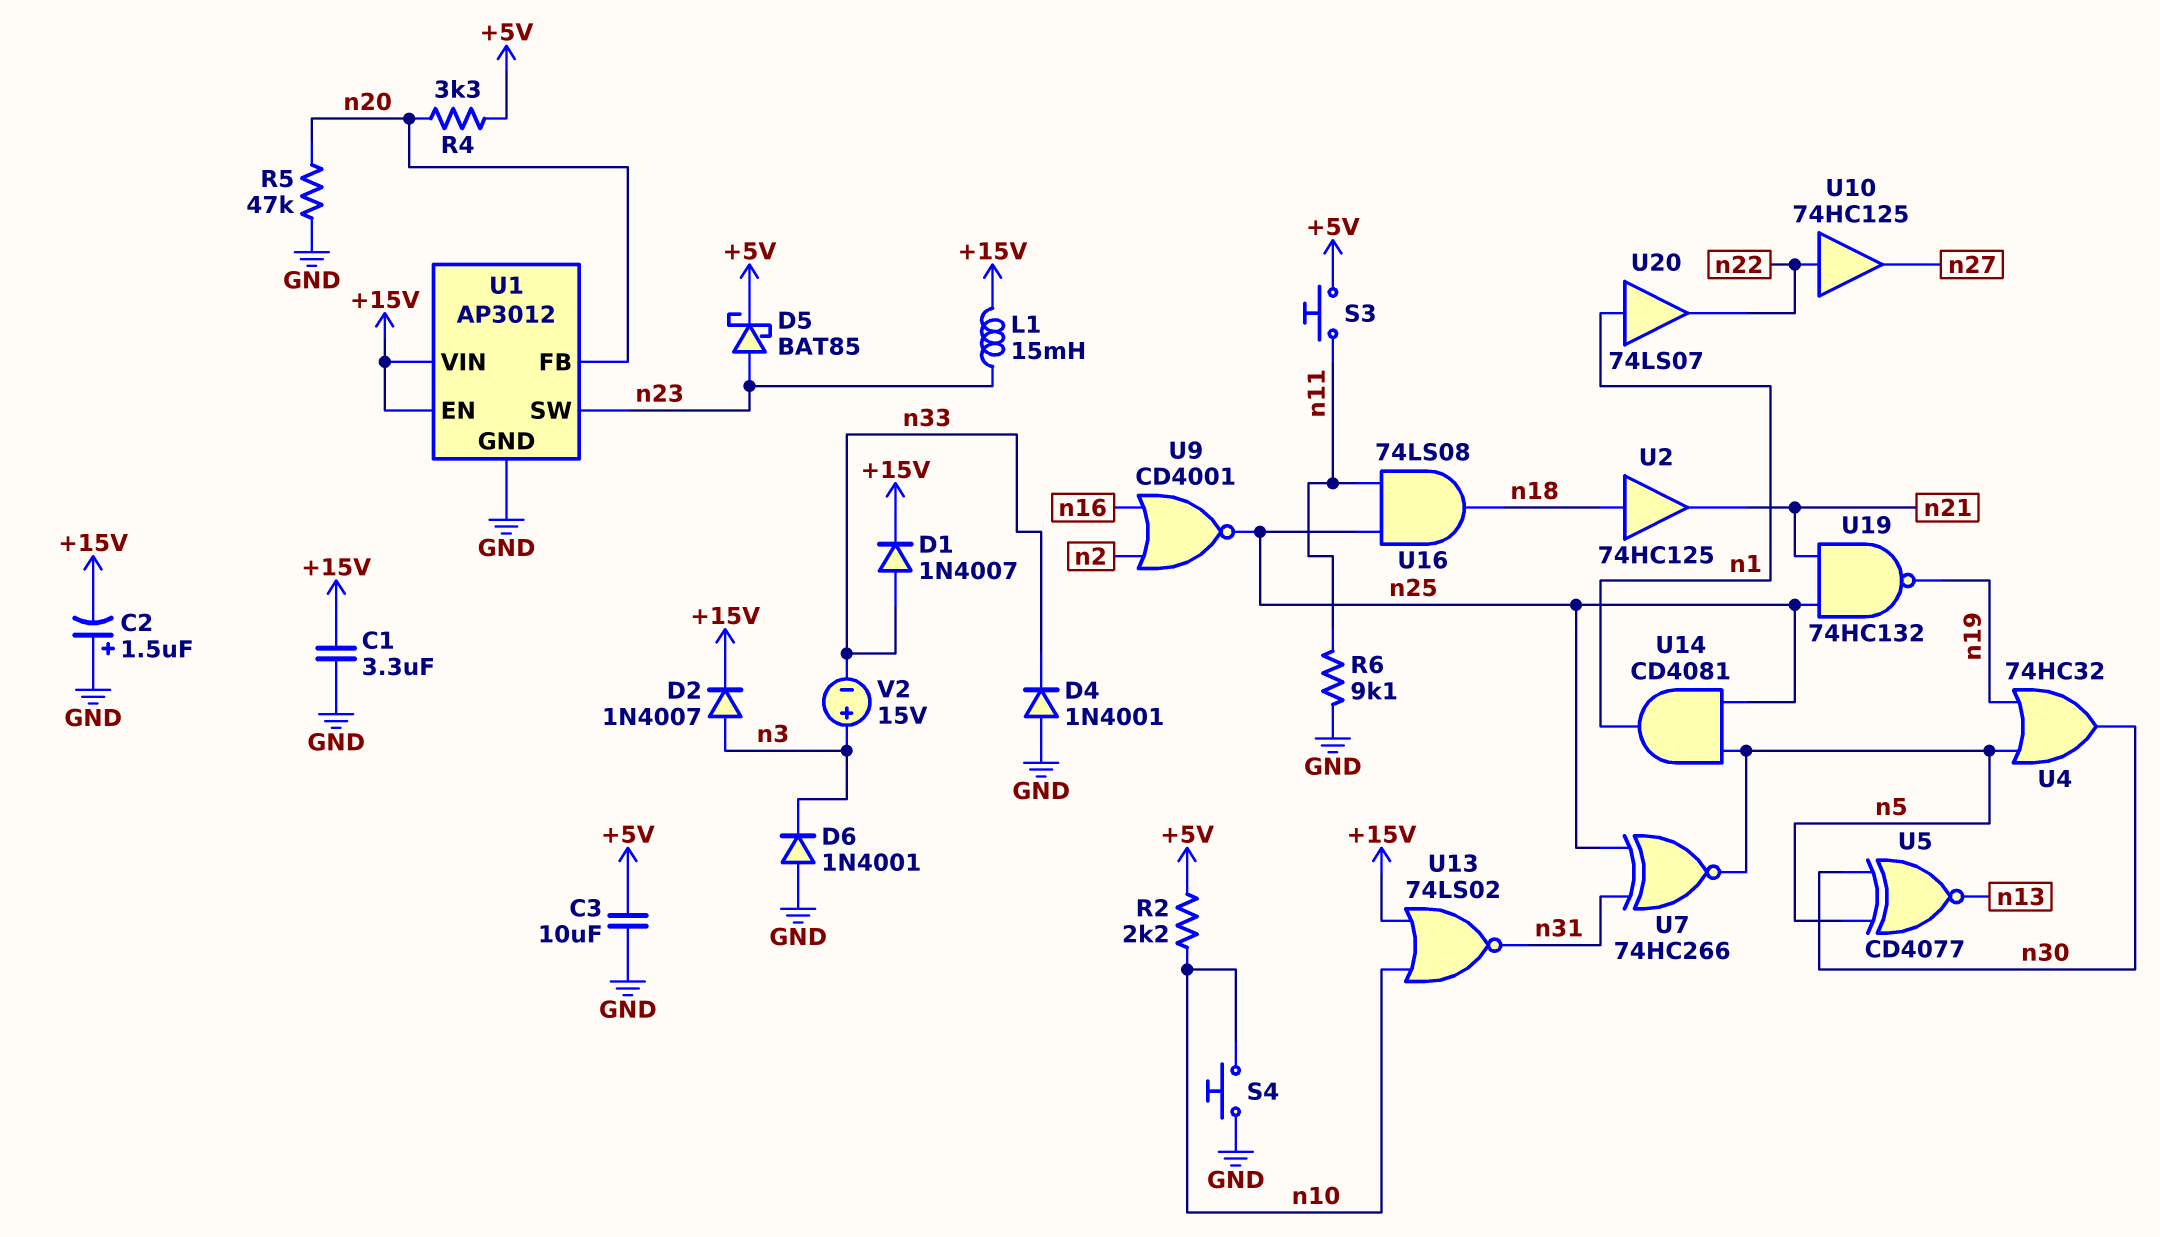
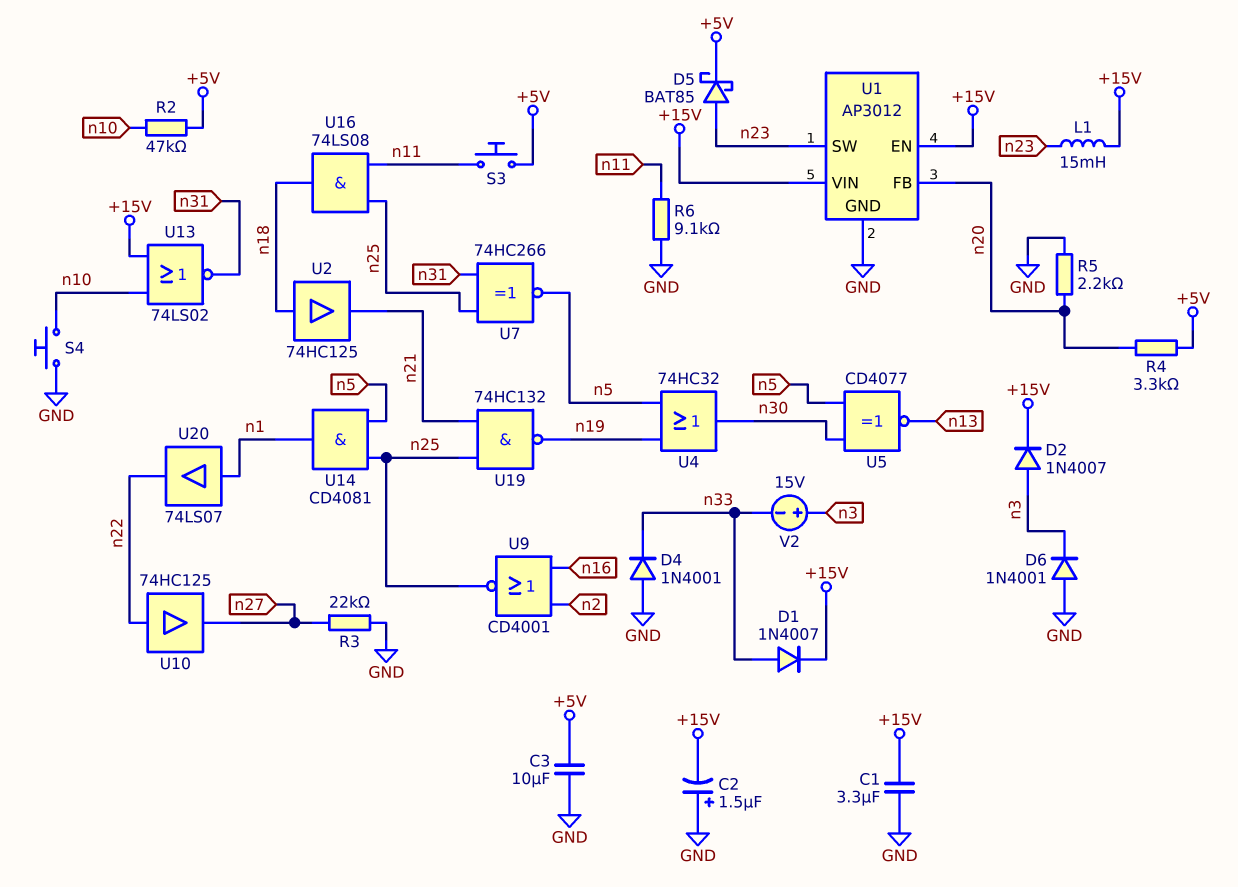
R2: 2.2k (+5V, n10) -> 47k (+5V, n10)
R3: none -> 22k (GND, n27)
R5: 47k (GND, n20) -> 2.2k (GND, n20)

